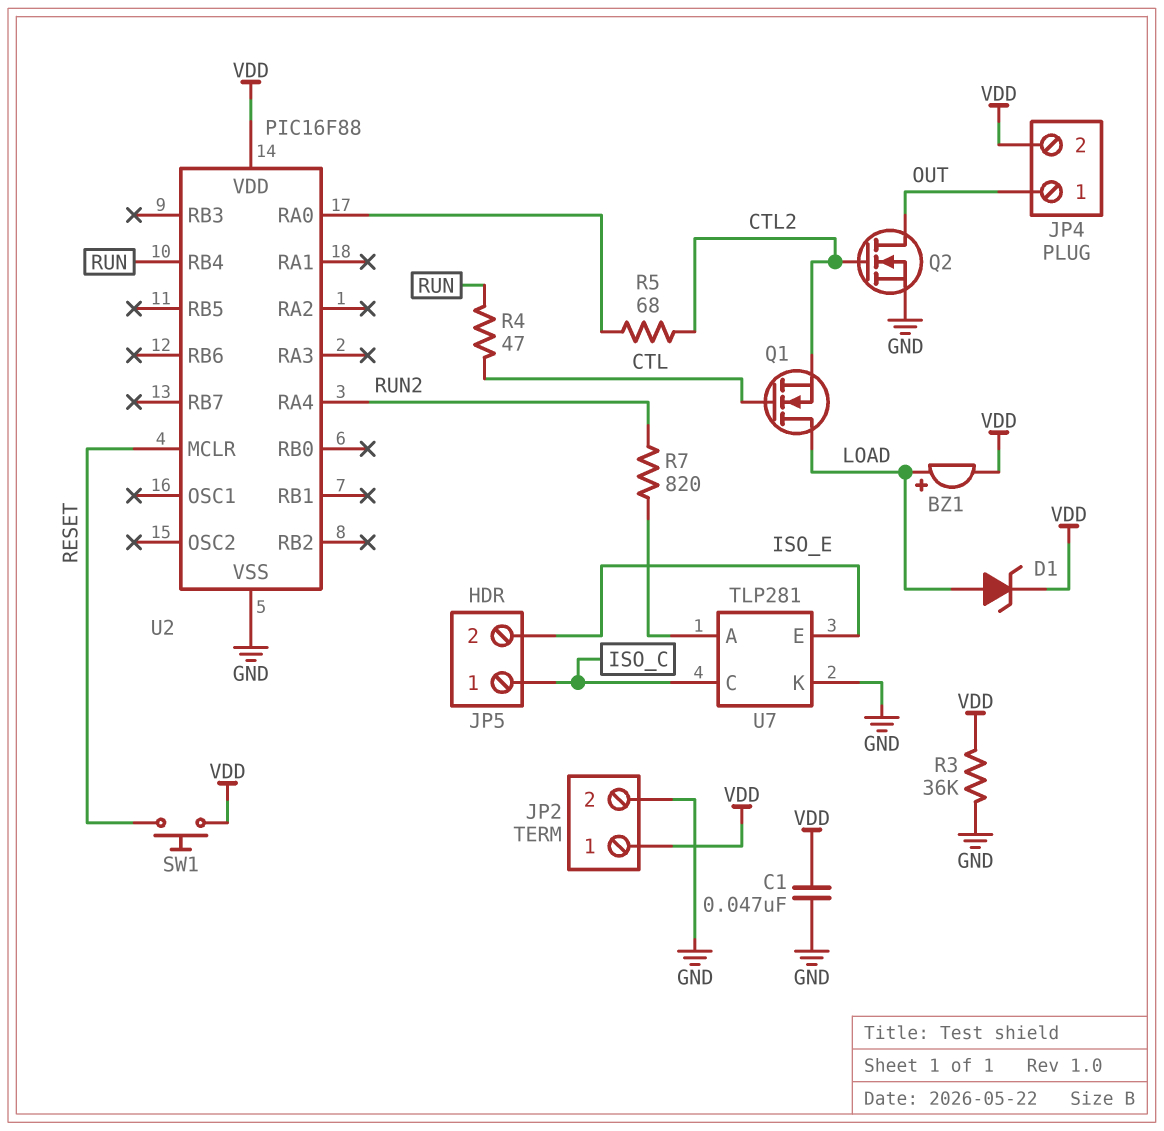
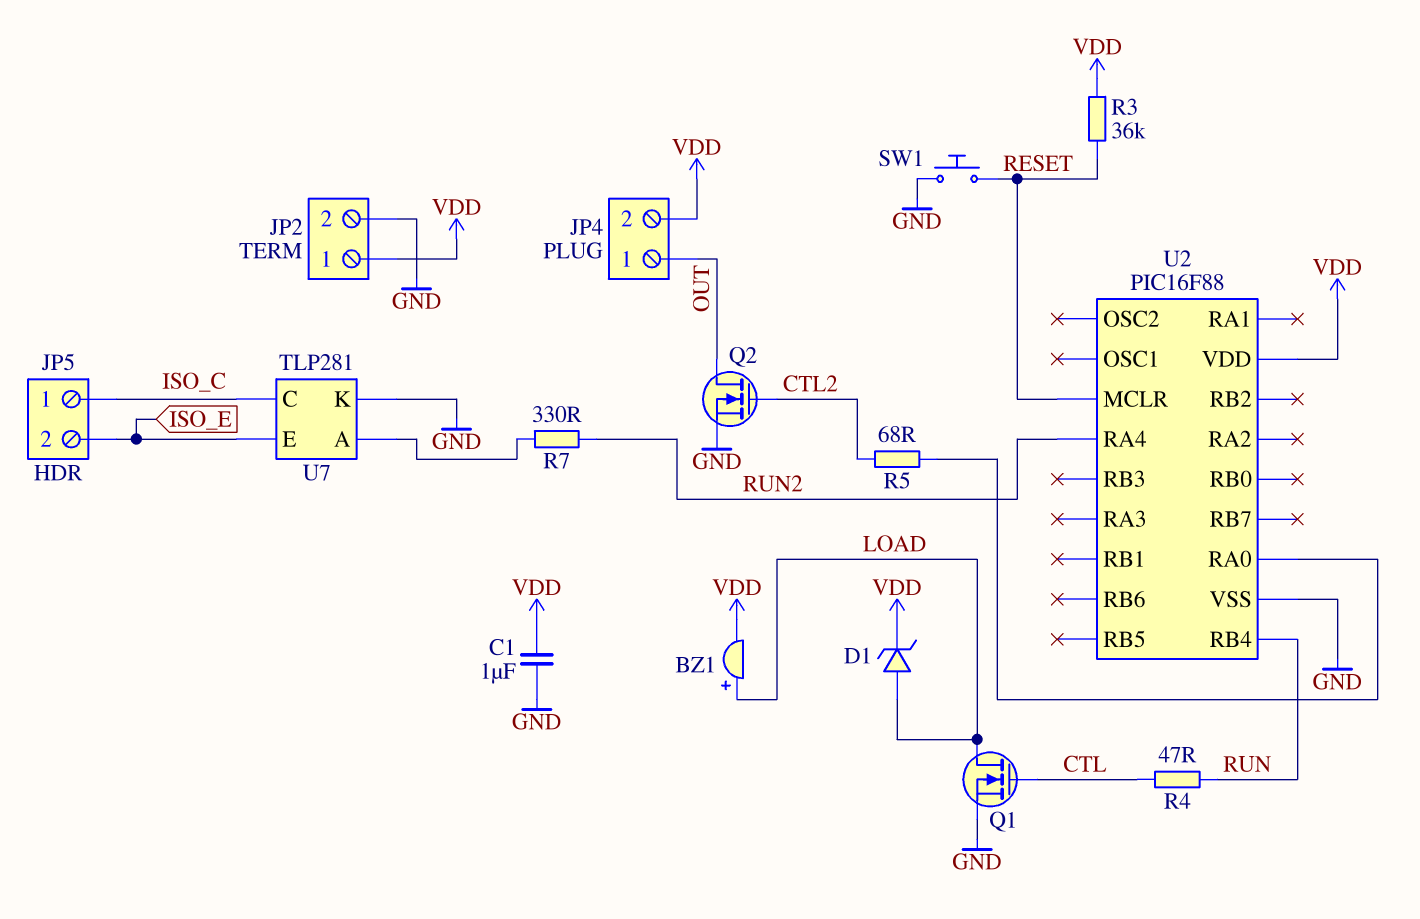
C1: 47nF (GND, VDD) -> 1uF (GND, VDD)
Q1: NMOS (G CTL, D LOAD, S CTL2) -> NMOS (G CTL, D LOAD, S GND)
R3: 36k (GND, VDD) -> 36k (RESET, VDD)
R7: 820 (RUN2, U7/A) -> 330 (RUN2, U7/A)
SW1: button (RESET, VDD) -> button (GND, RESET)

